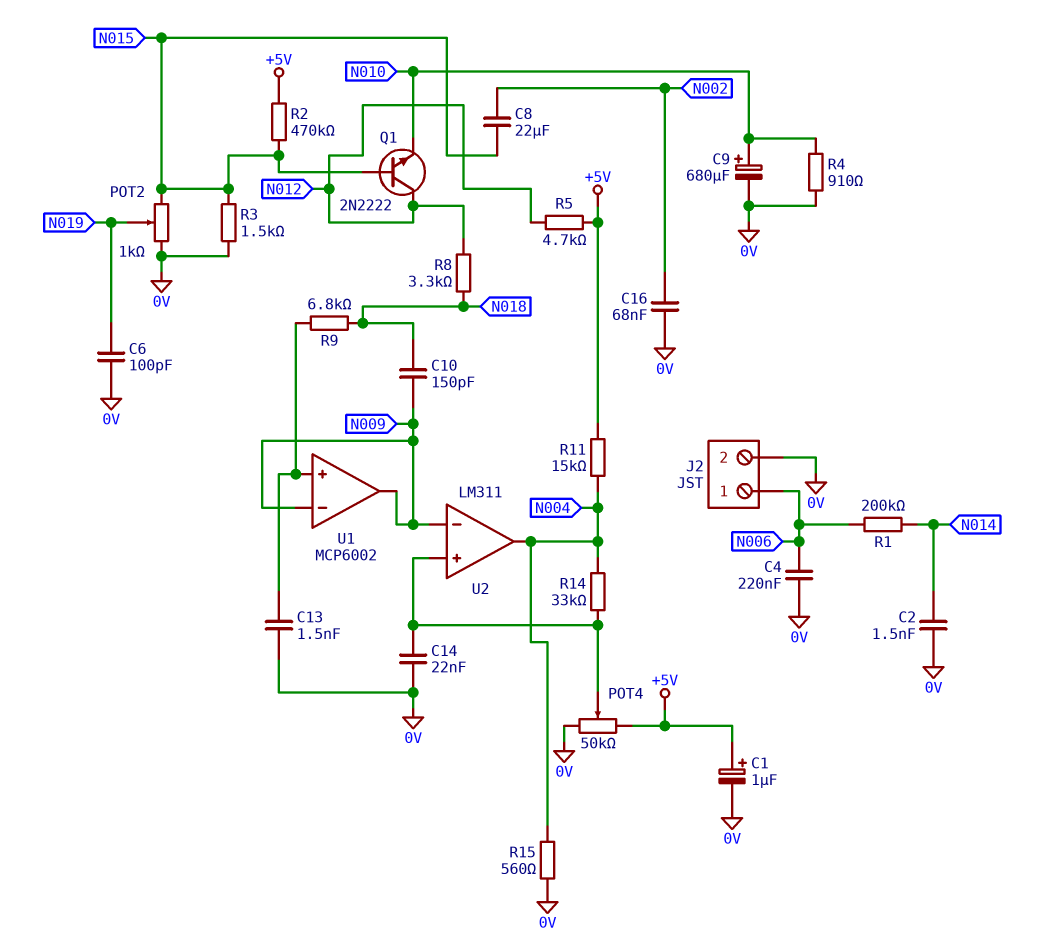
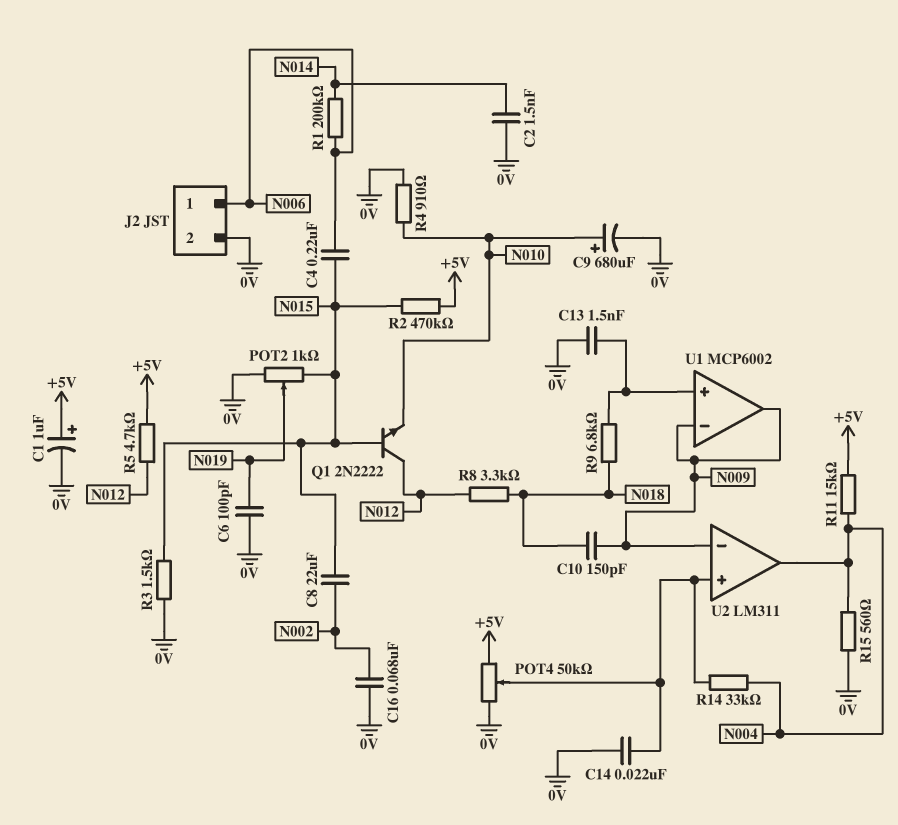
C4: 220nF (0V, N006) -> 220nF (N006, N015)

